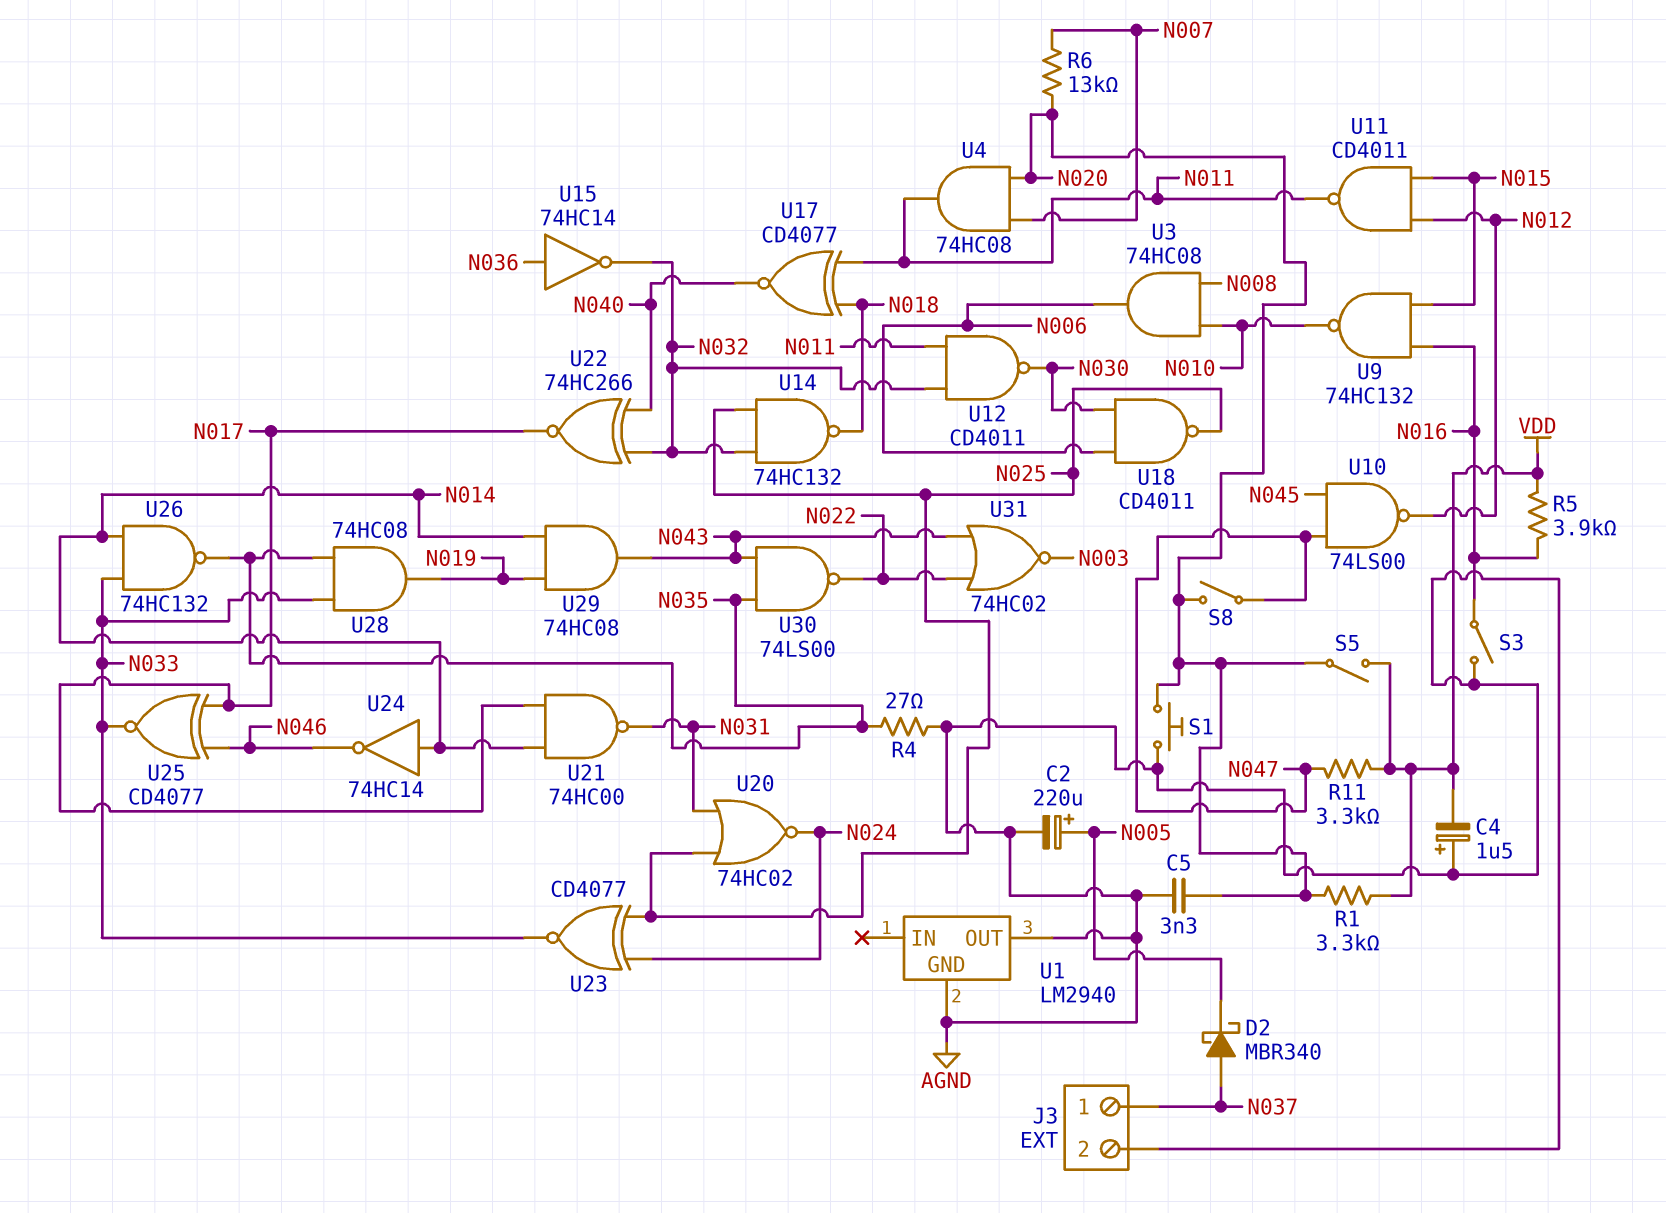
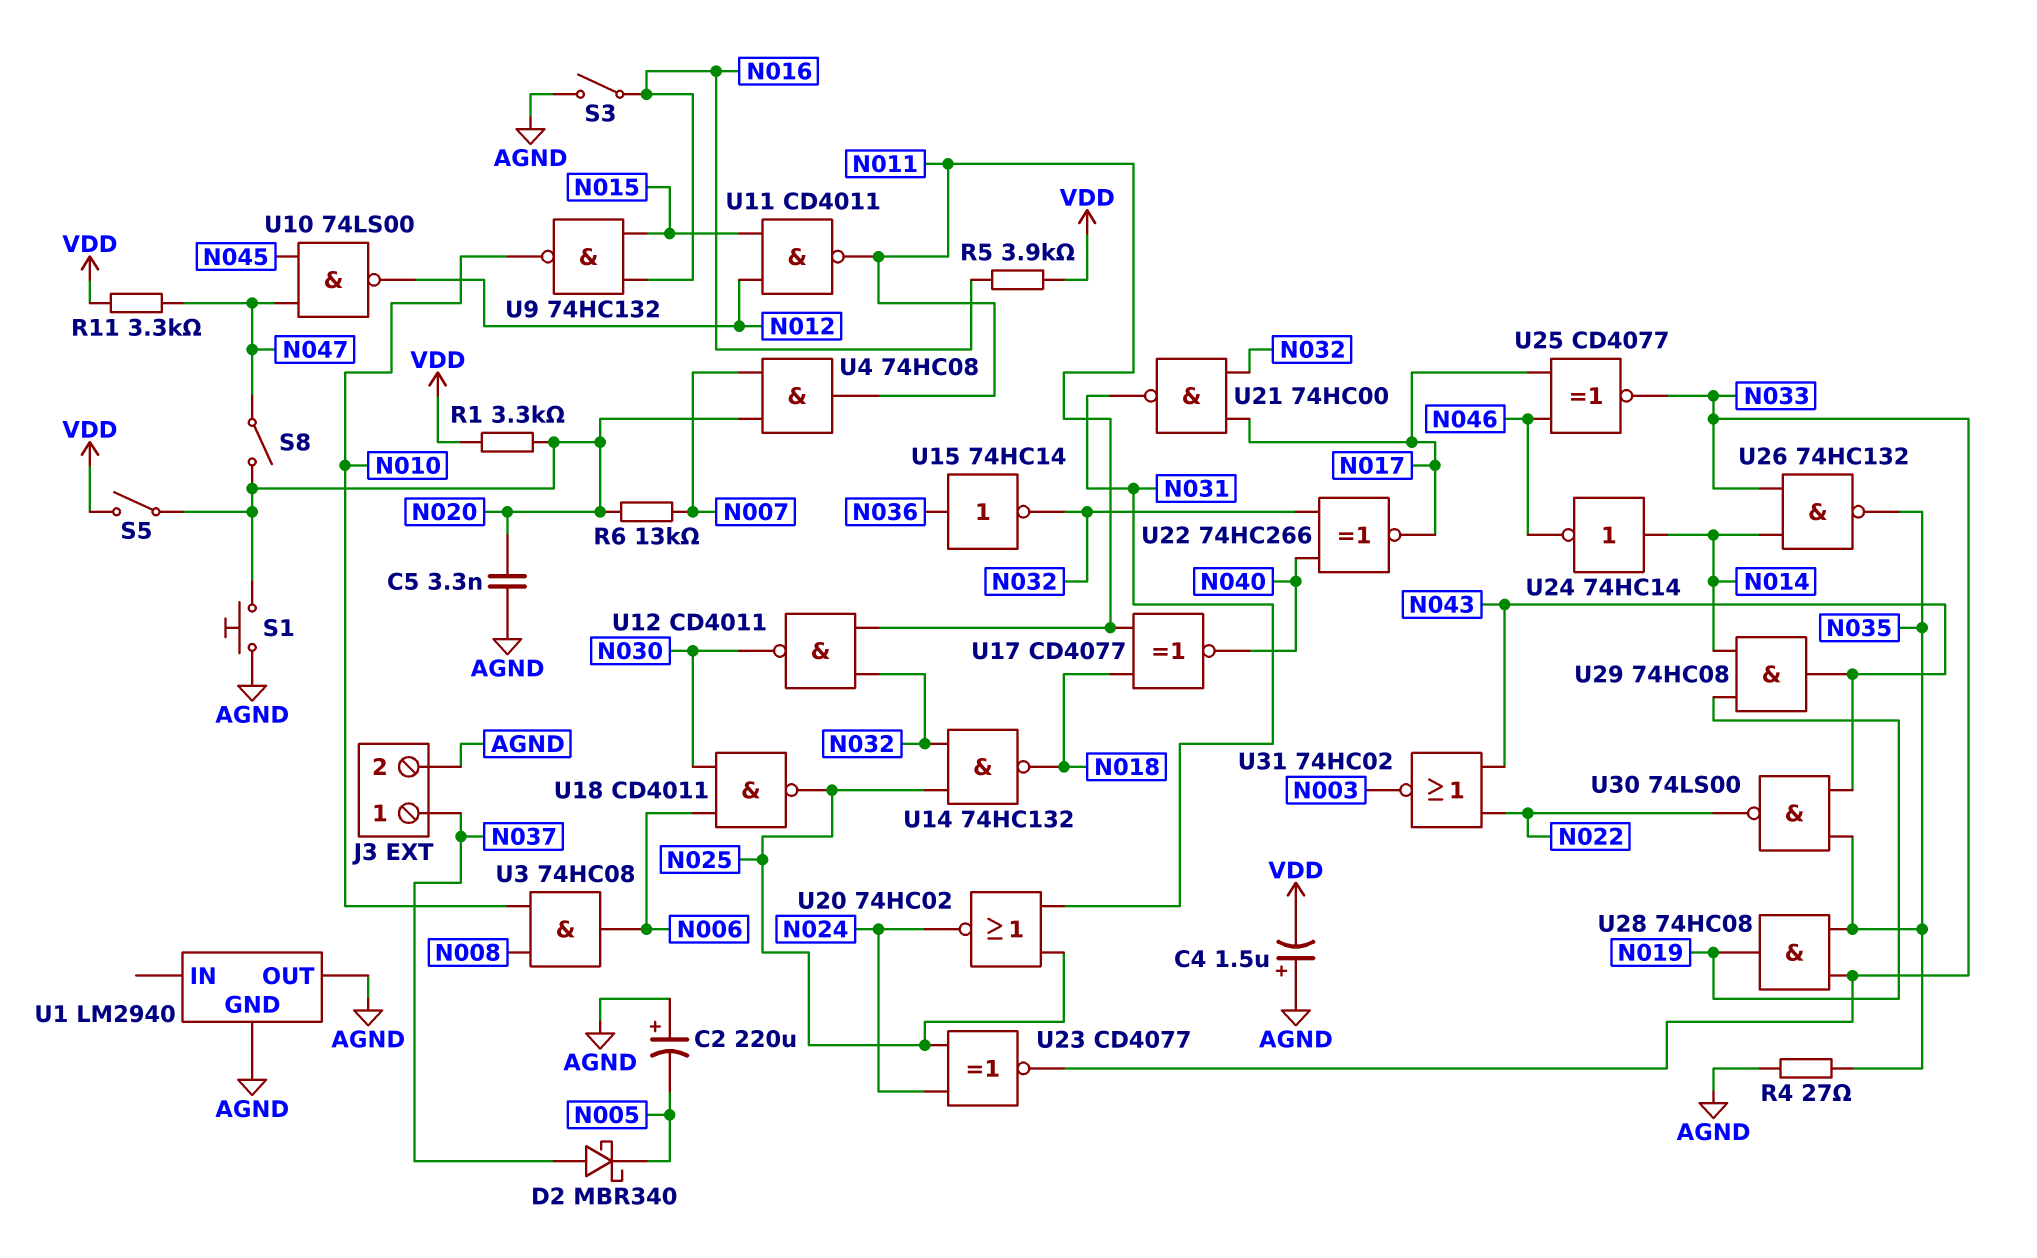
C2: 220uF (plus N005, minus AGND) -> 220uF (plus AGND, minus N005)
U21: NAND 74HC00 (in N014, in N017, out N031) -> NAND 74HC00 (in N017, in N032, out N031)

